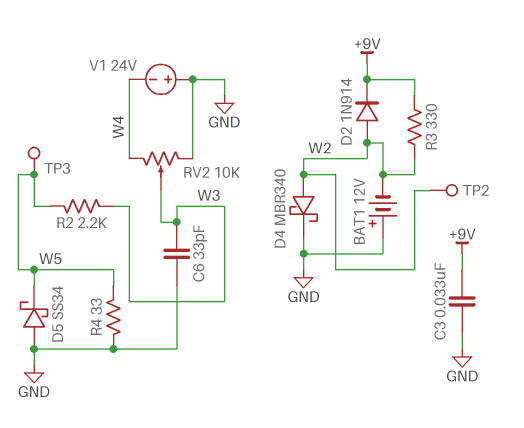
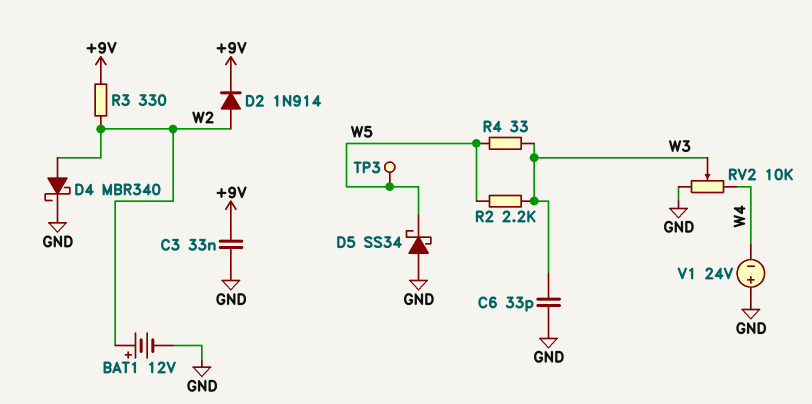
BAT1: 12V (plus GND, minus W2) -> 12V (plus W2, minus GND)
R4: 33 (GND, W5) -> 33 (W3, W5)
TP2: test point (W2) -> none

